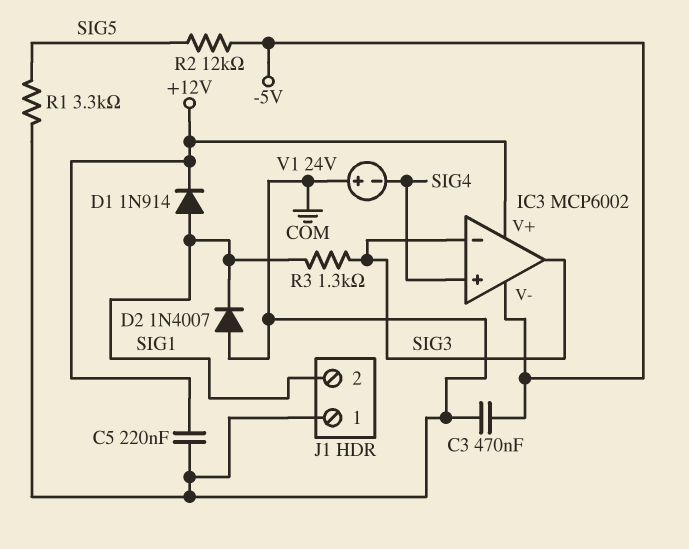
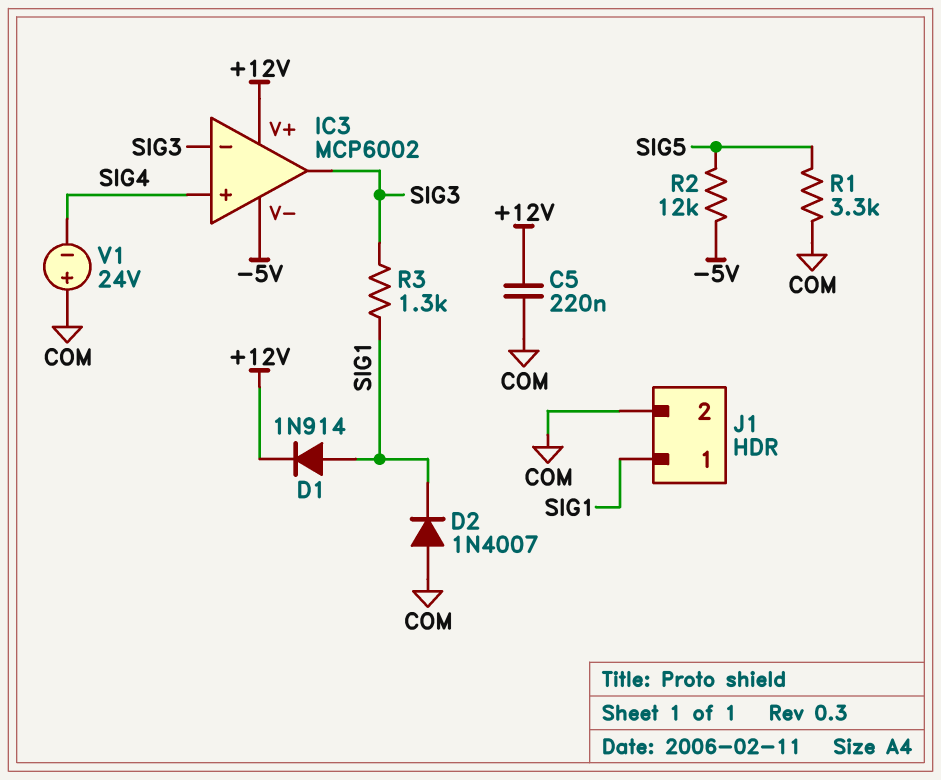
C3: 470nF (-5V, COM) -> none
J1 pin 1: COM -> SIG1
J1 pin 2: SIG1 -> COM

